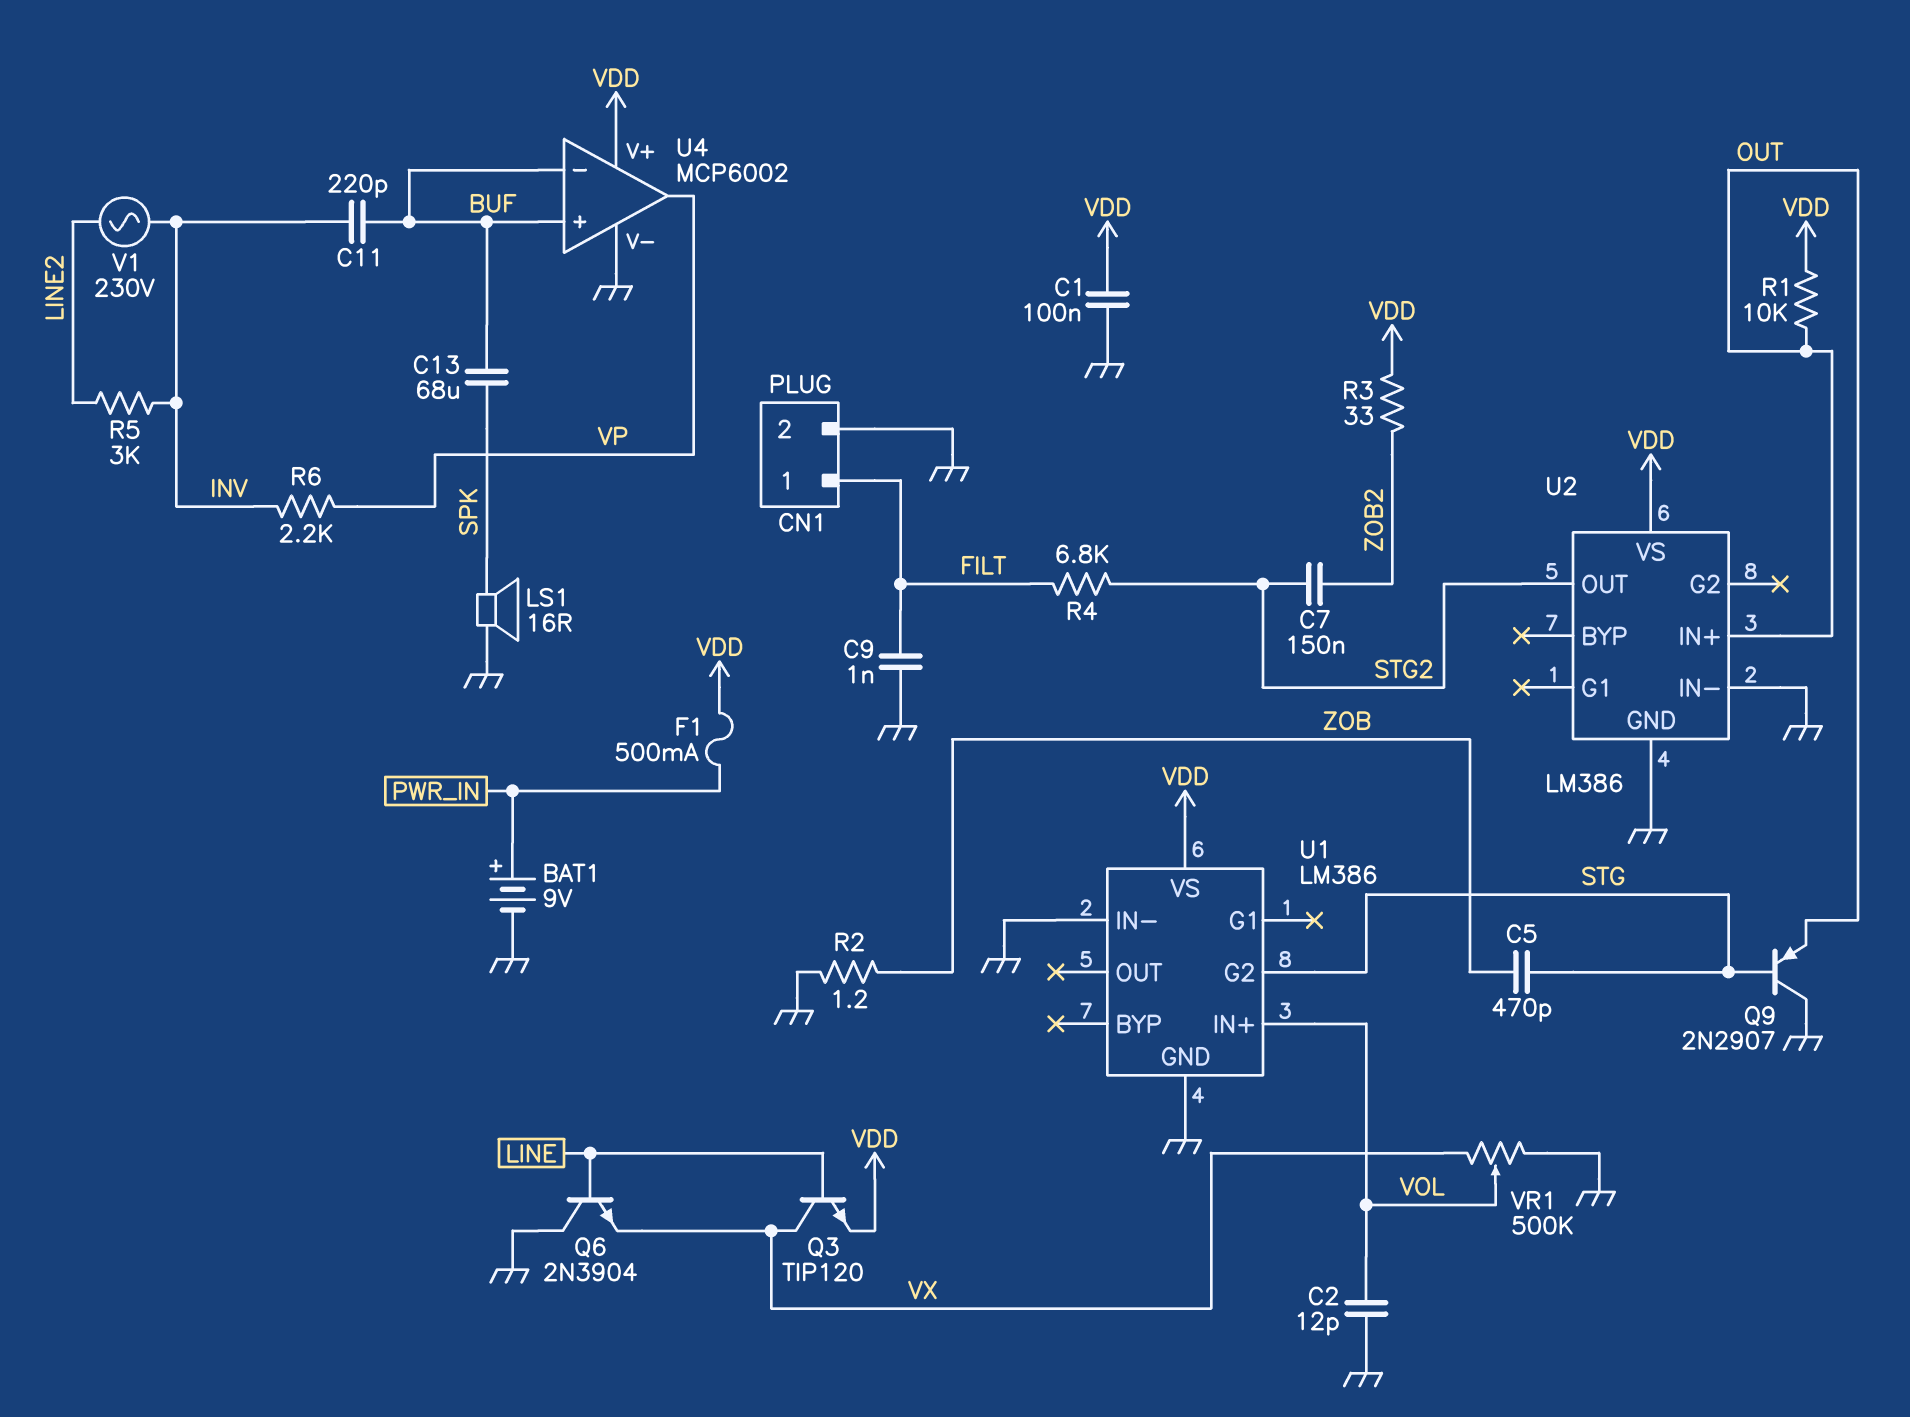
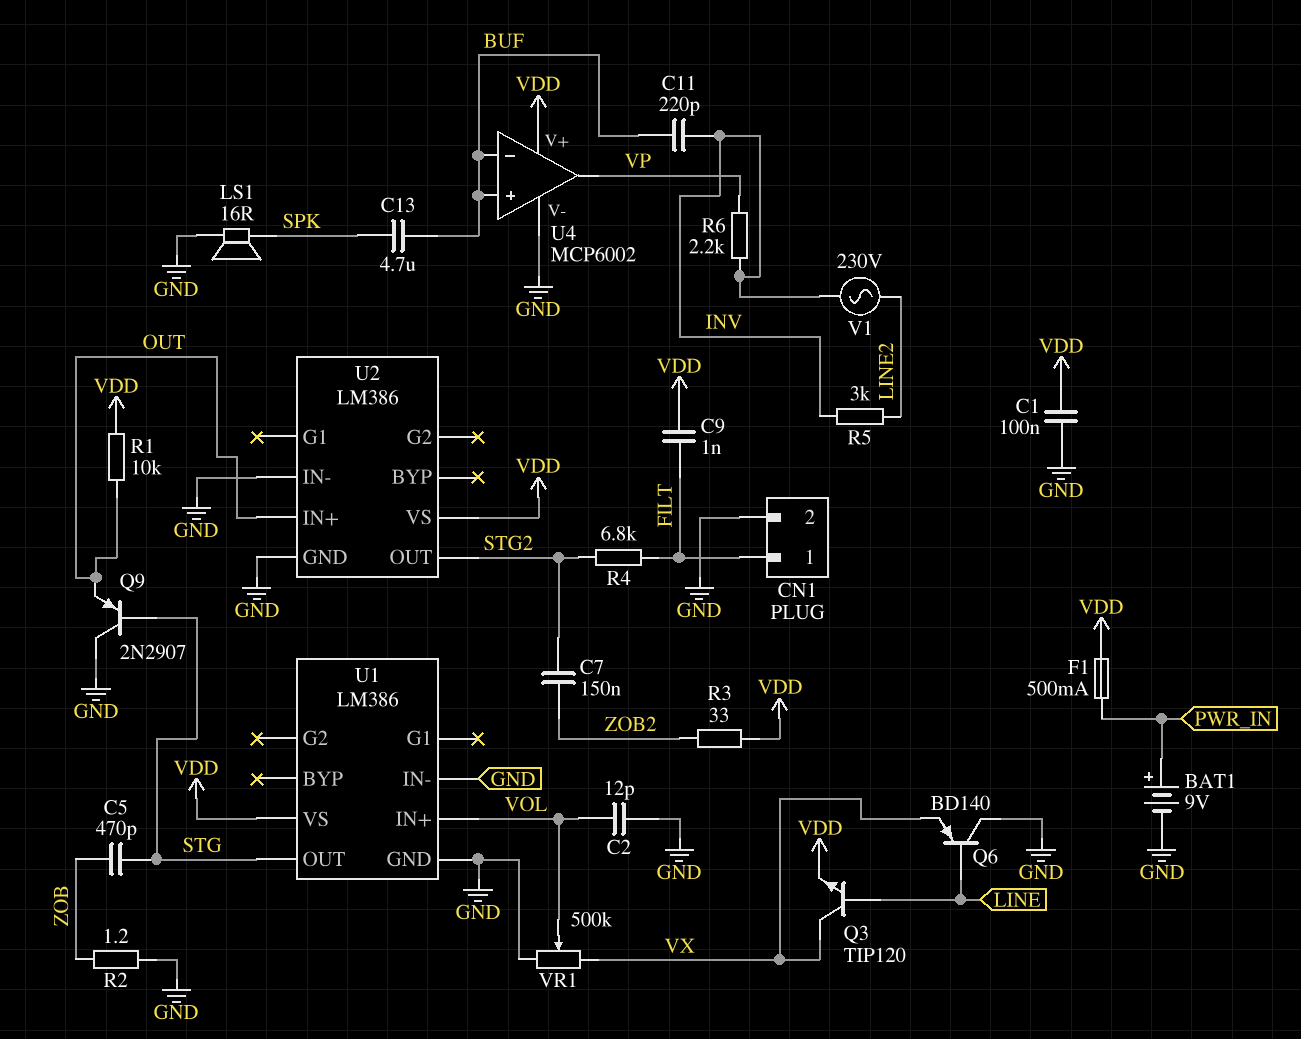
C9: 1nF (FILT, GND) -> 1nF (FILT, VDD)
C13: 68uF (BUF, SPK) -> 4.7uF (BUF, SPK)
Q6: NPN 2N3904 (B LINE, C GND, E VX) -> PNP BD140 (B LINE, C GND, E VX)
U1 pin G2: STG -> none
U1 pin OUT: none -> STG

